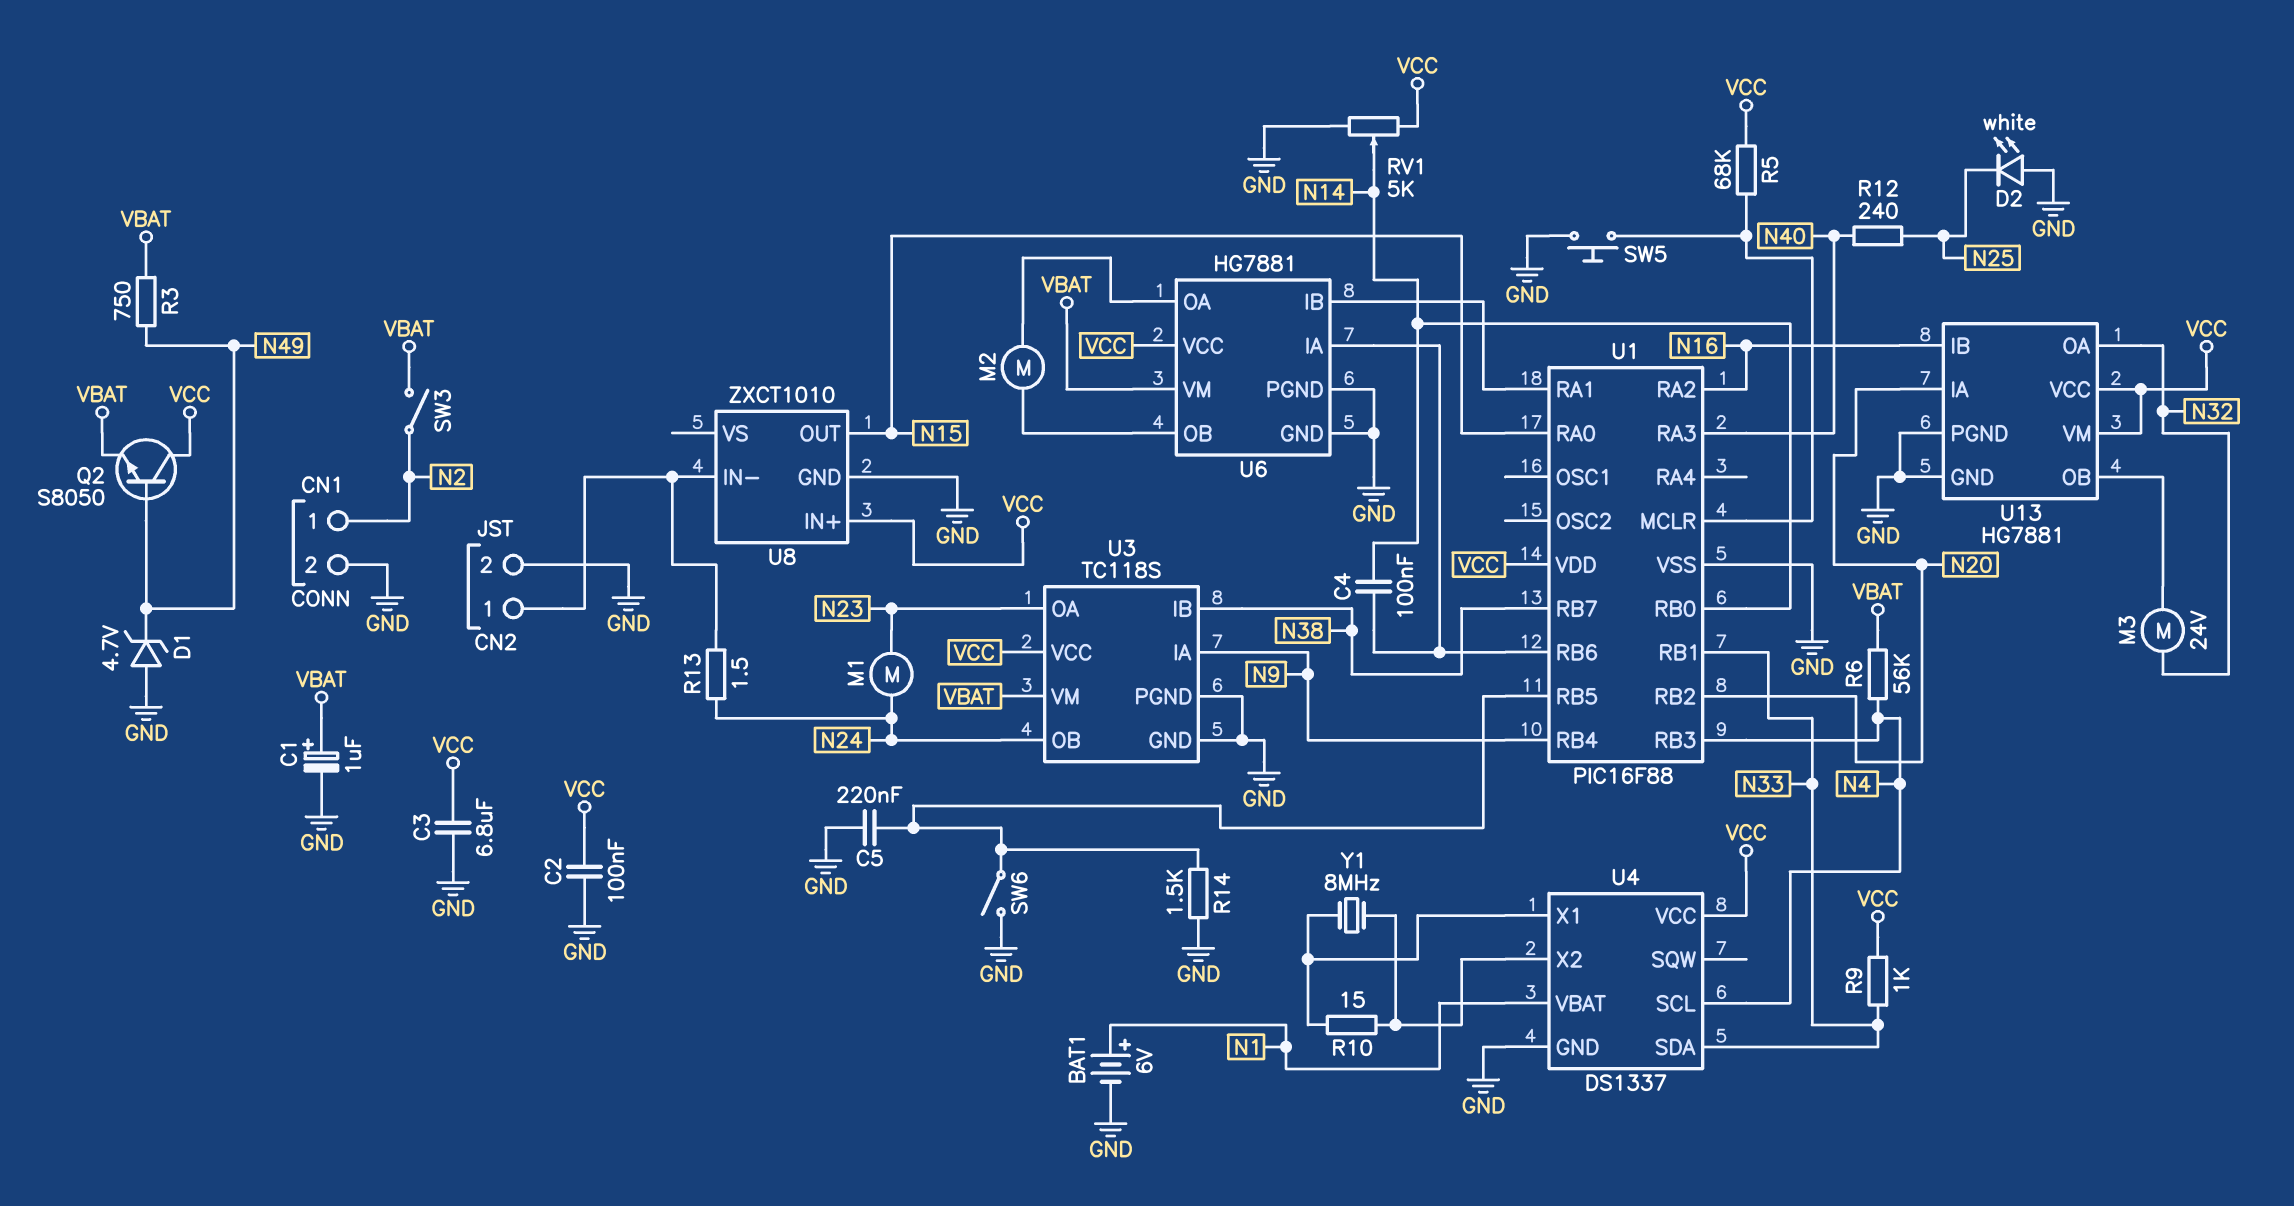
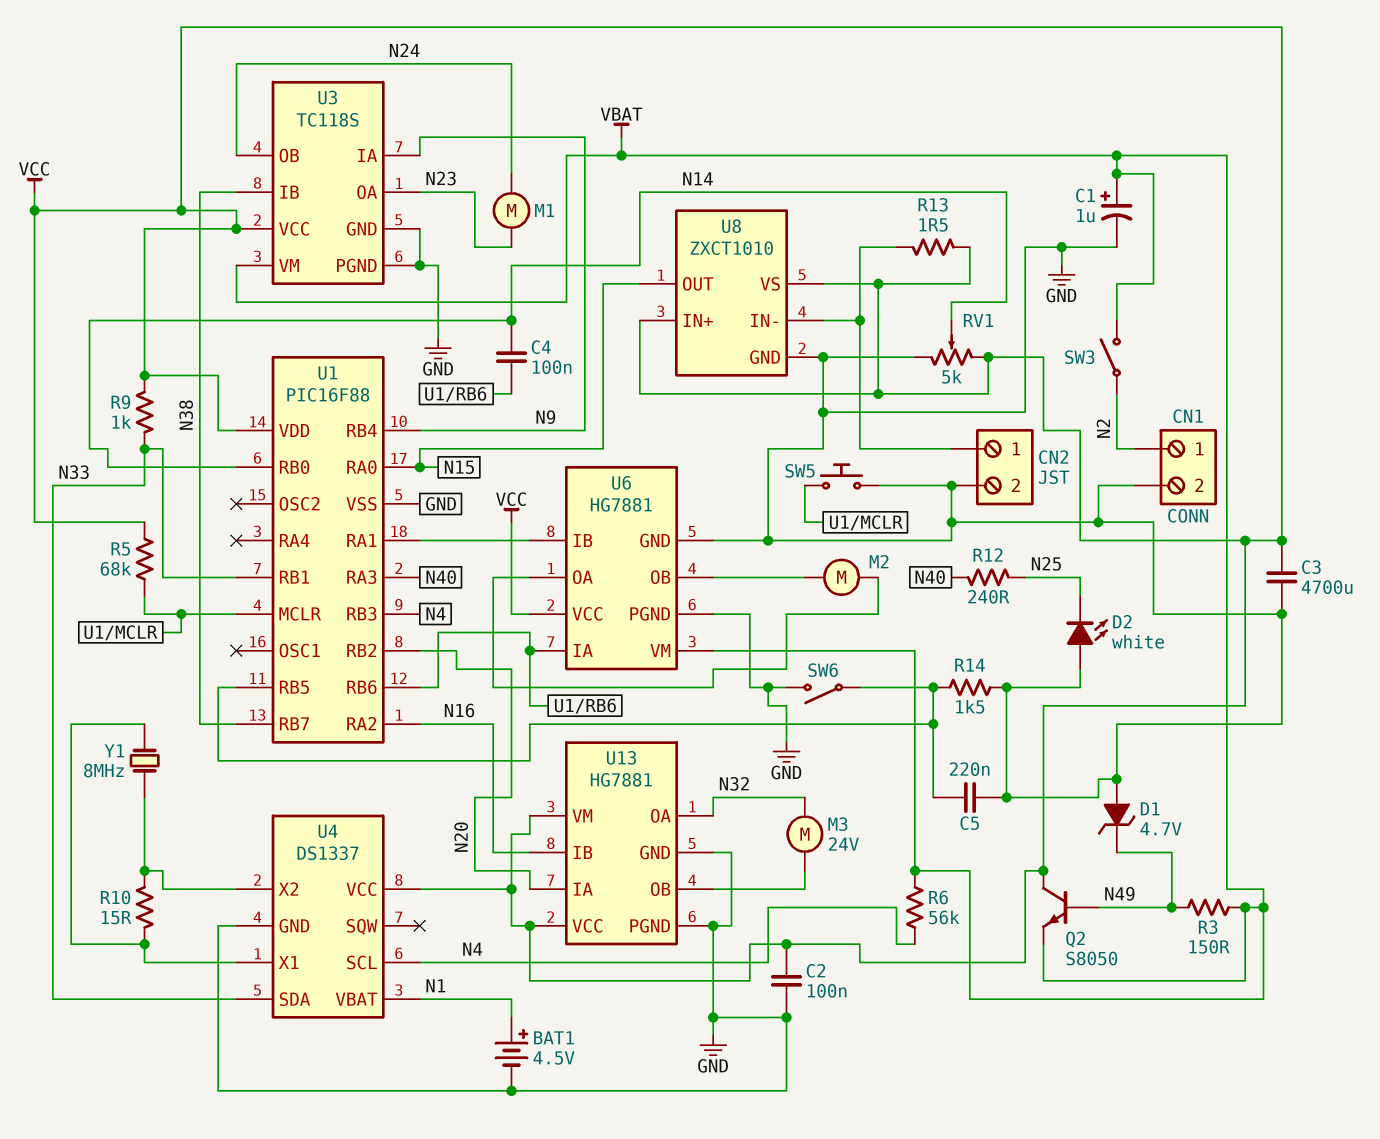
BAT1: 6V (plus N1, minus GND) -> 4.5V (plus N1, minus GND)
C3: 6.8uF (GND, VCC) -> 4700uF (GND, VCC)
R3: 750 (N49, VBAT) -> 150 (N49, VBAT)
R13: 1.5 (CN2/1, N24) -> 1.5 (CN2/1, VCC)
U8 pin VS: none -> VCC

